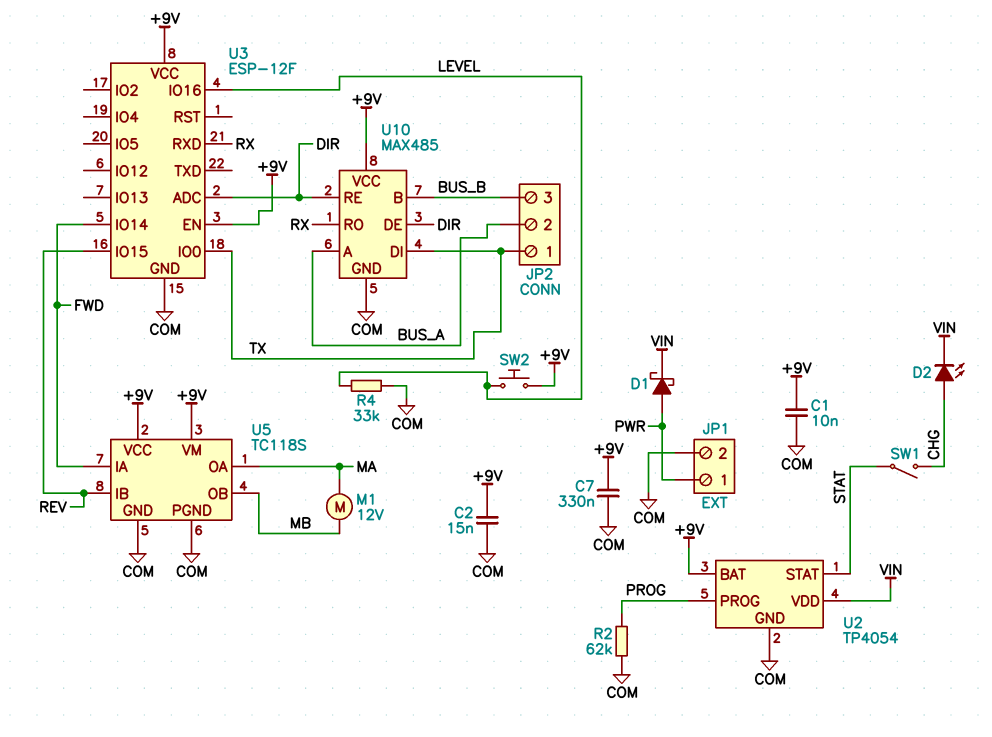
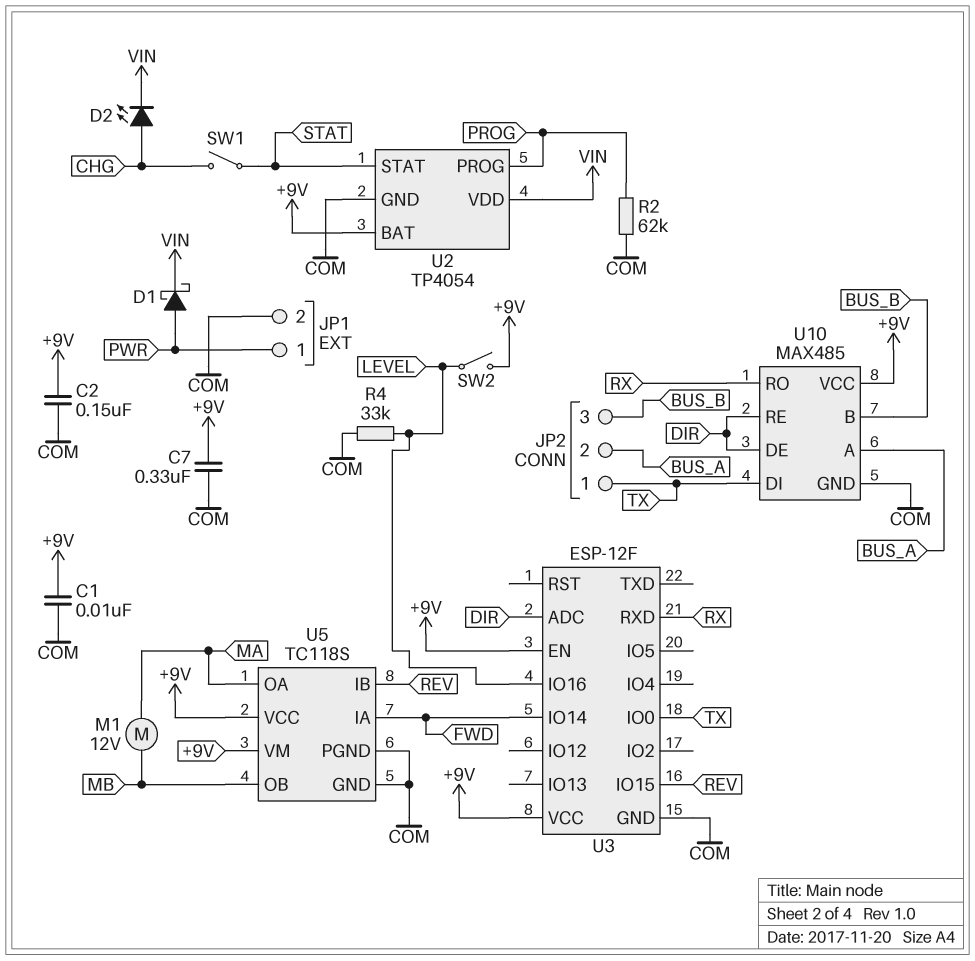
C2: 15nF (+9V, COM) -> 150nF (+9V, COM)
SW2: button (+9V, LEVEL) -> switch (+9V, LEVEL)

